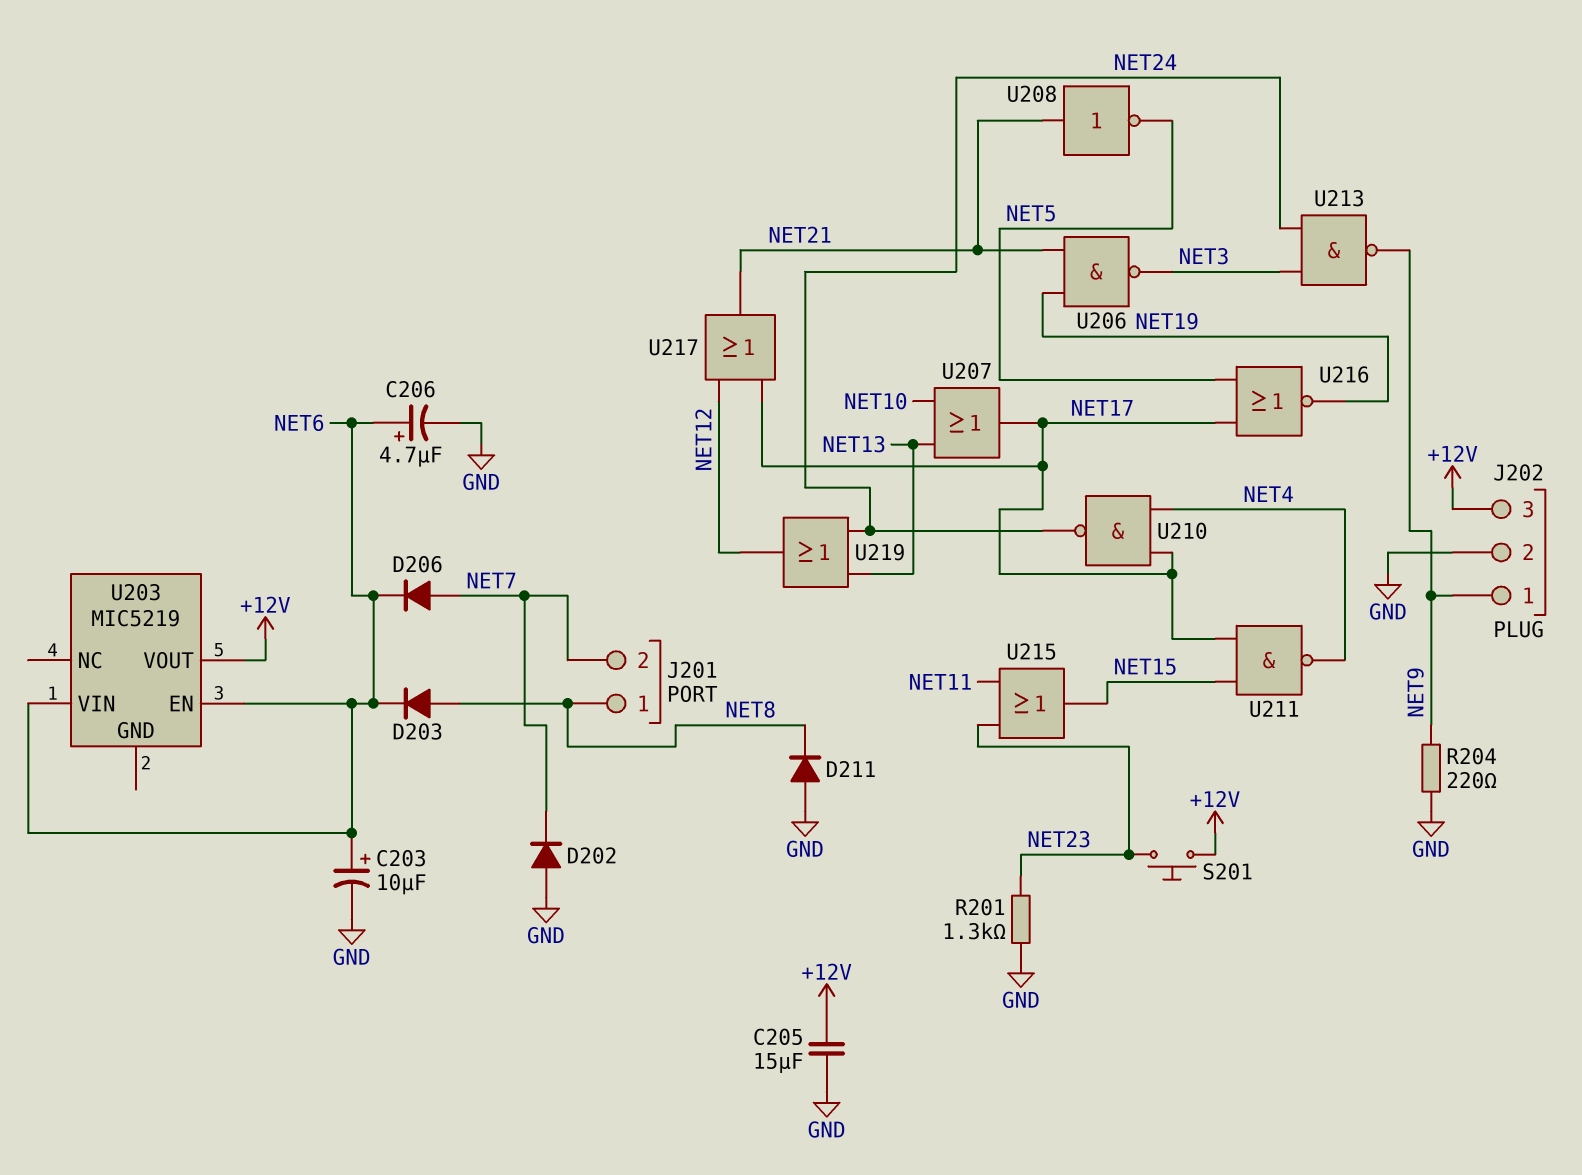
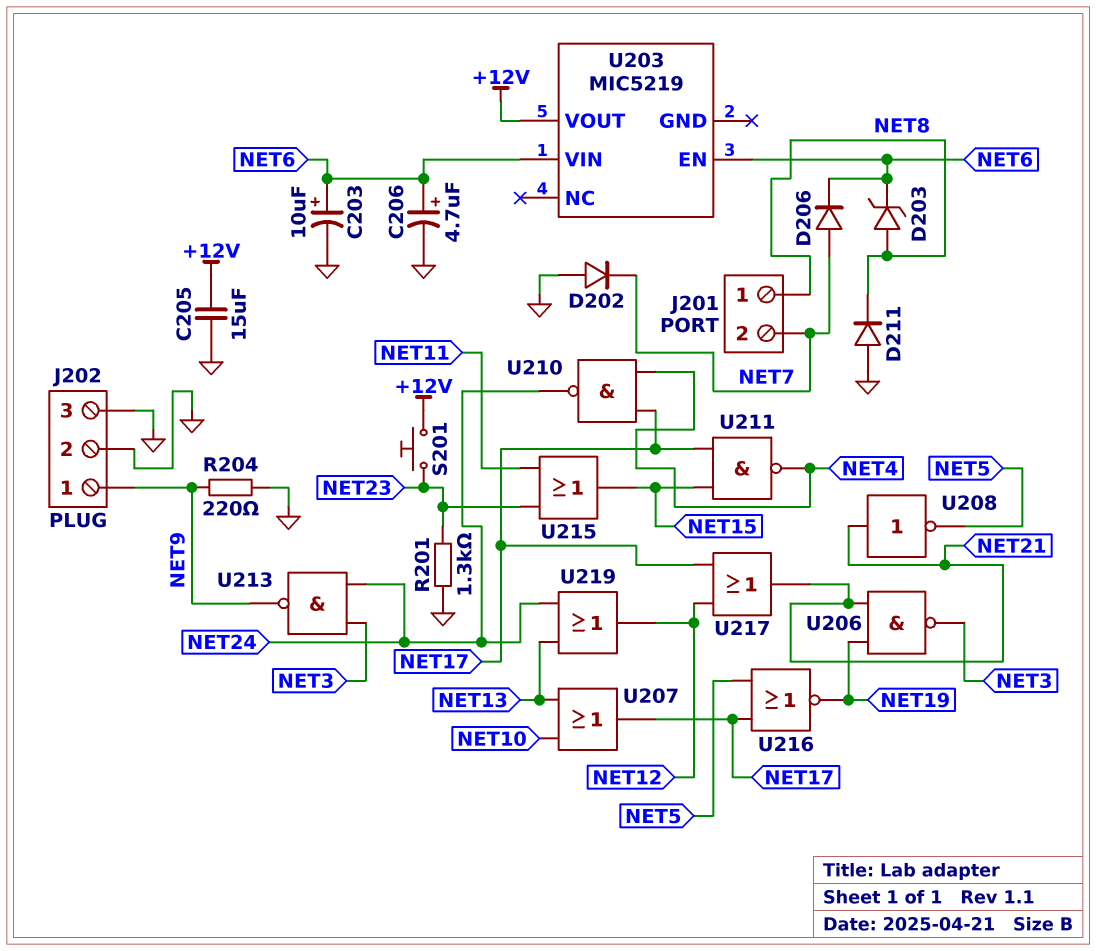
D203: diode (A NET8, K NET6) -> zener (A NET8, K NET6)
J202 pin 3: +12V -> GND

